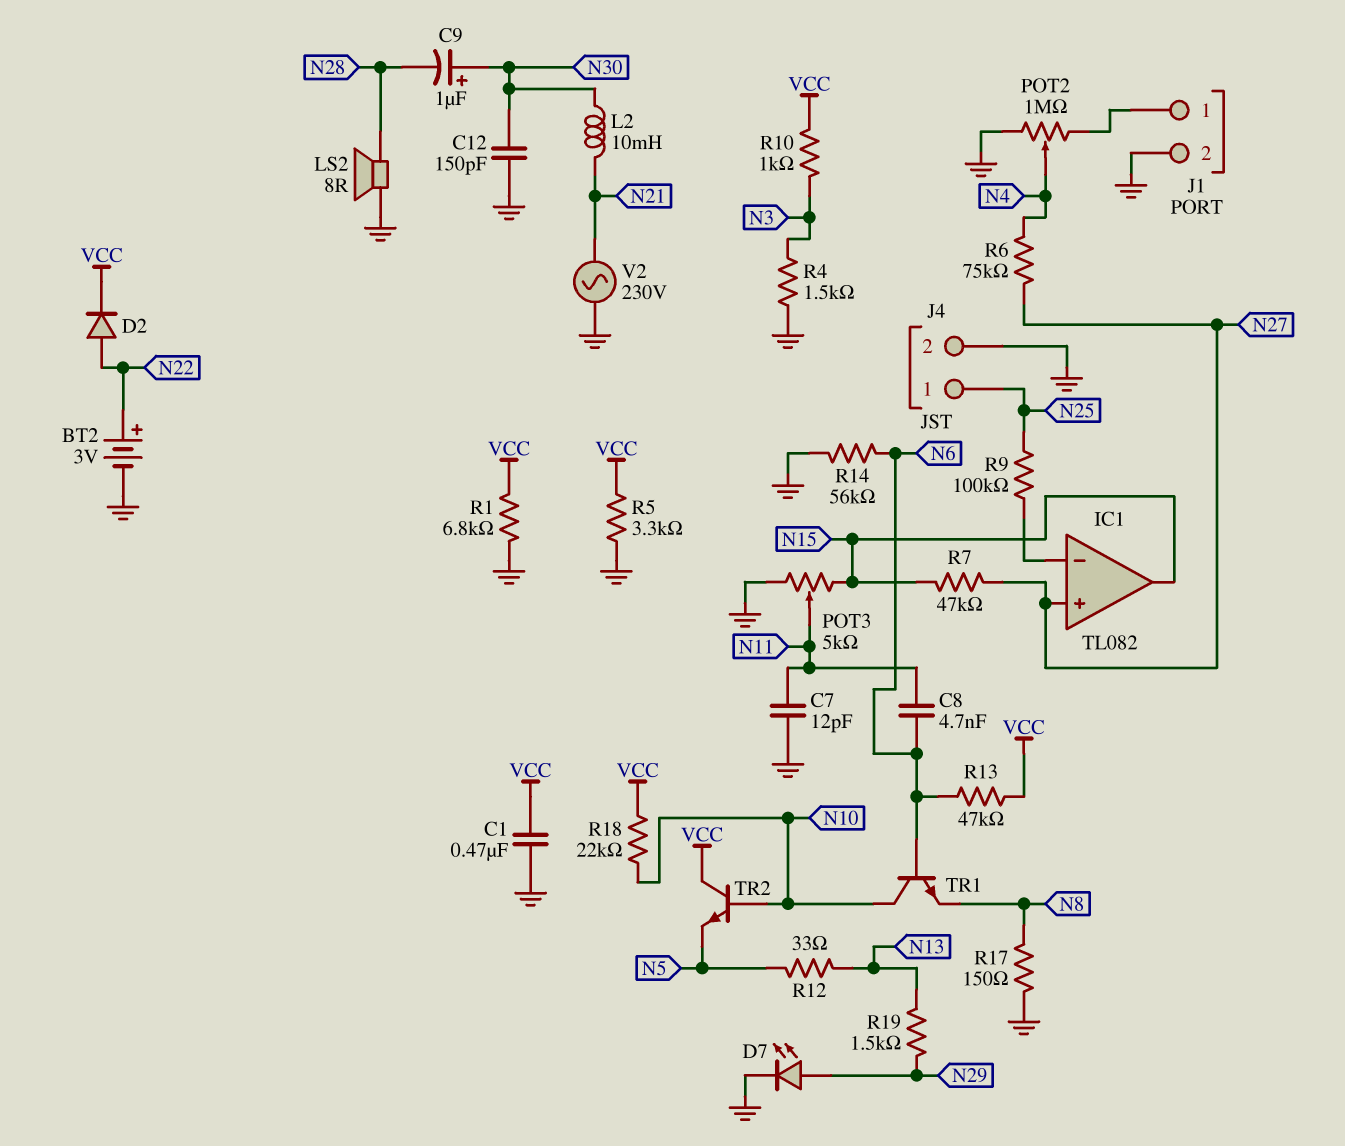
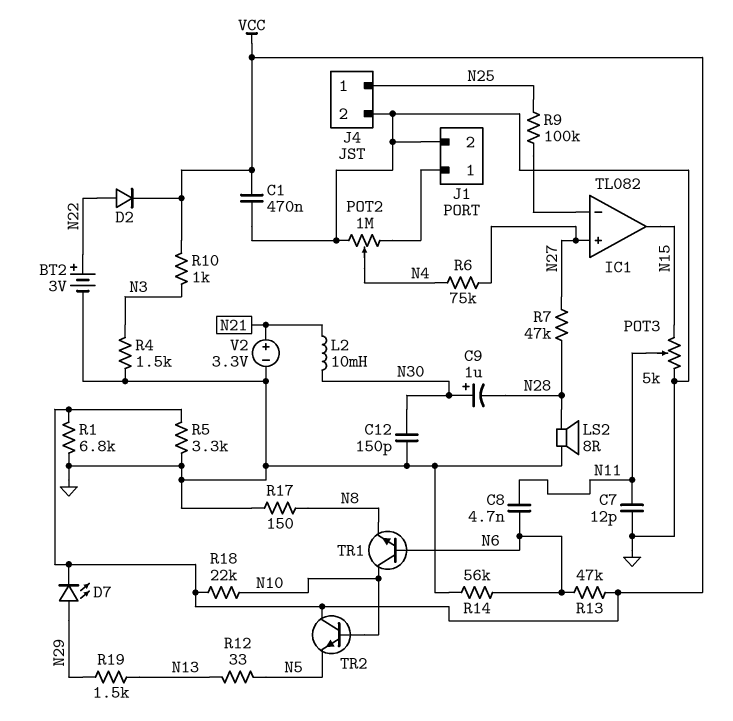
D7: LED (A N29, K GND) -> LED (A N29, K VCC)
R7: 47k (N15, N27) -> 47k (N27, N28)
V2: AC 230V (GND, N21) -> 3.3V (plus N21, minus GND)

